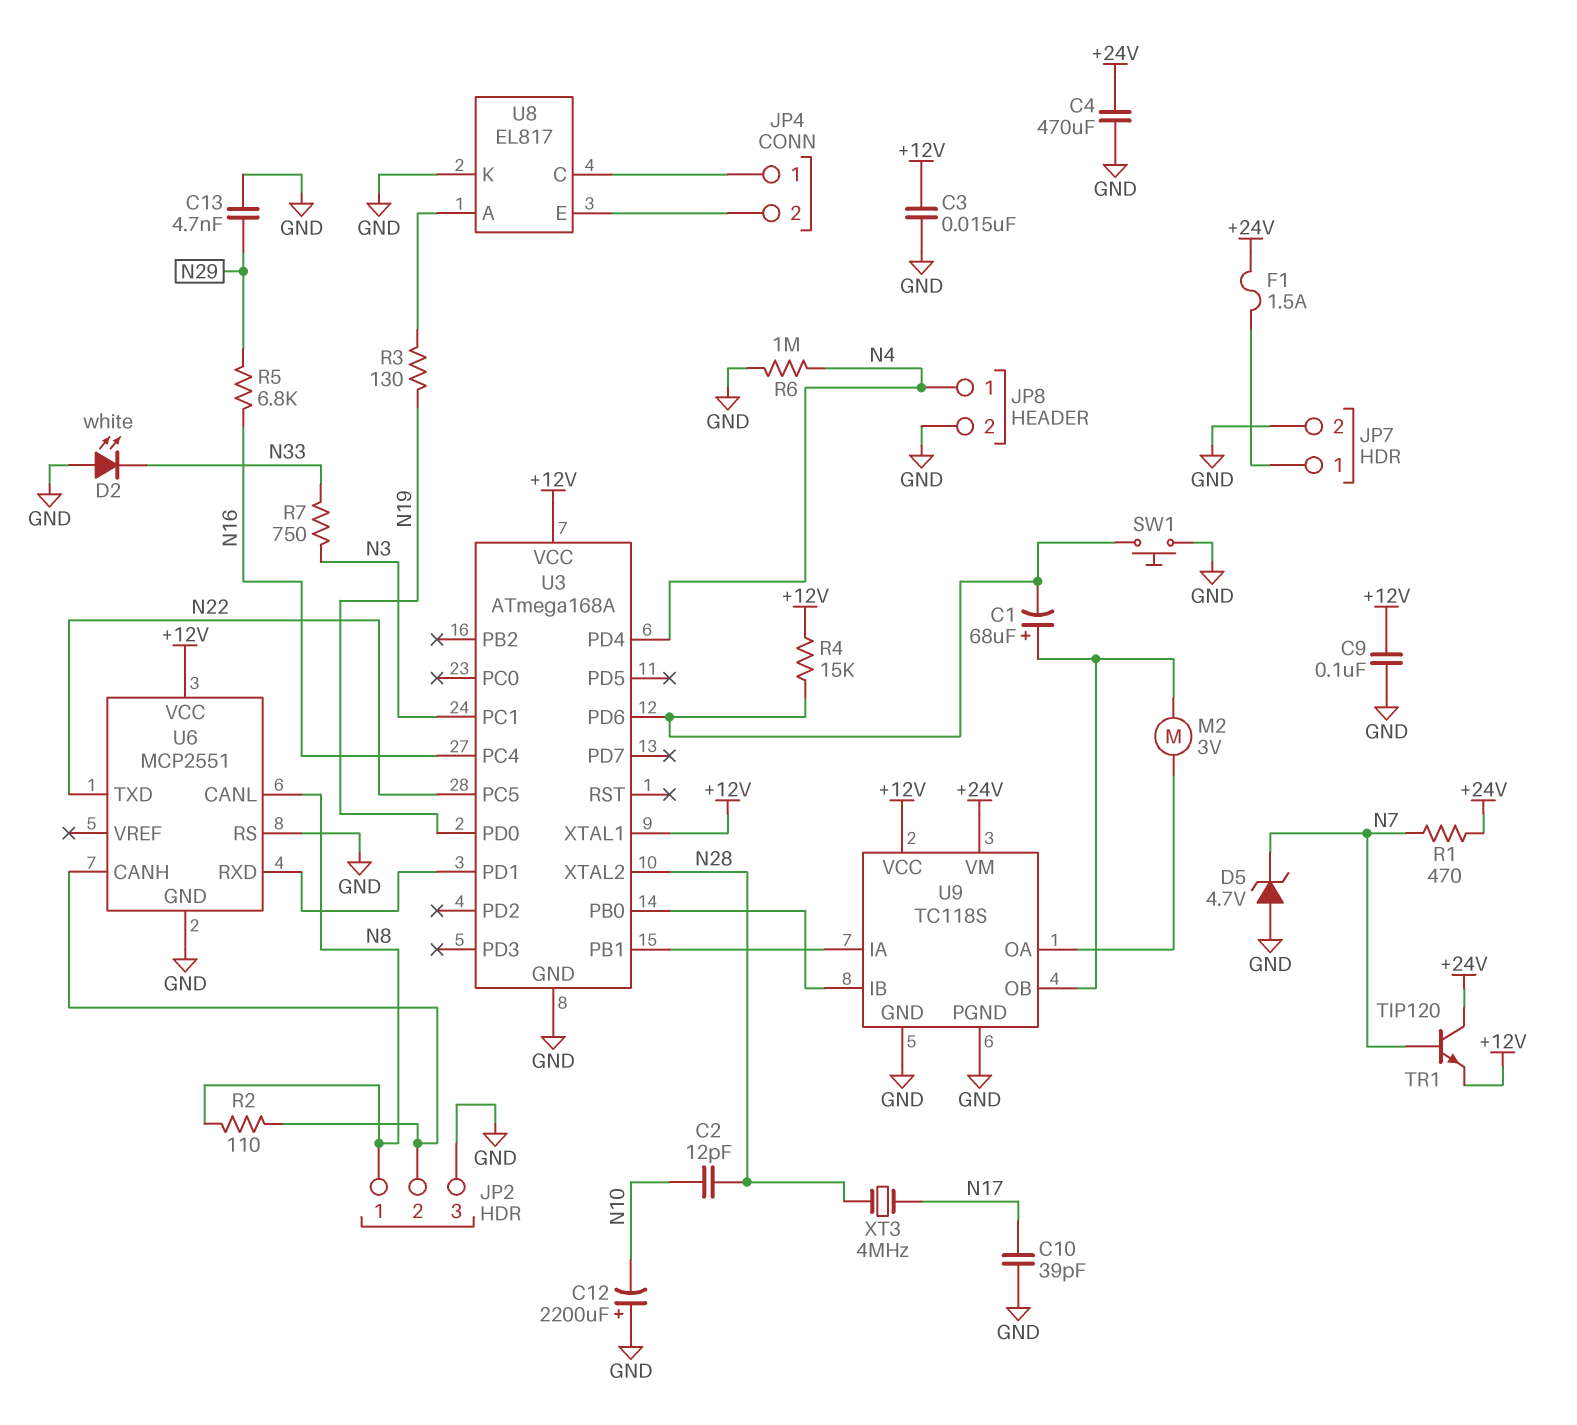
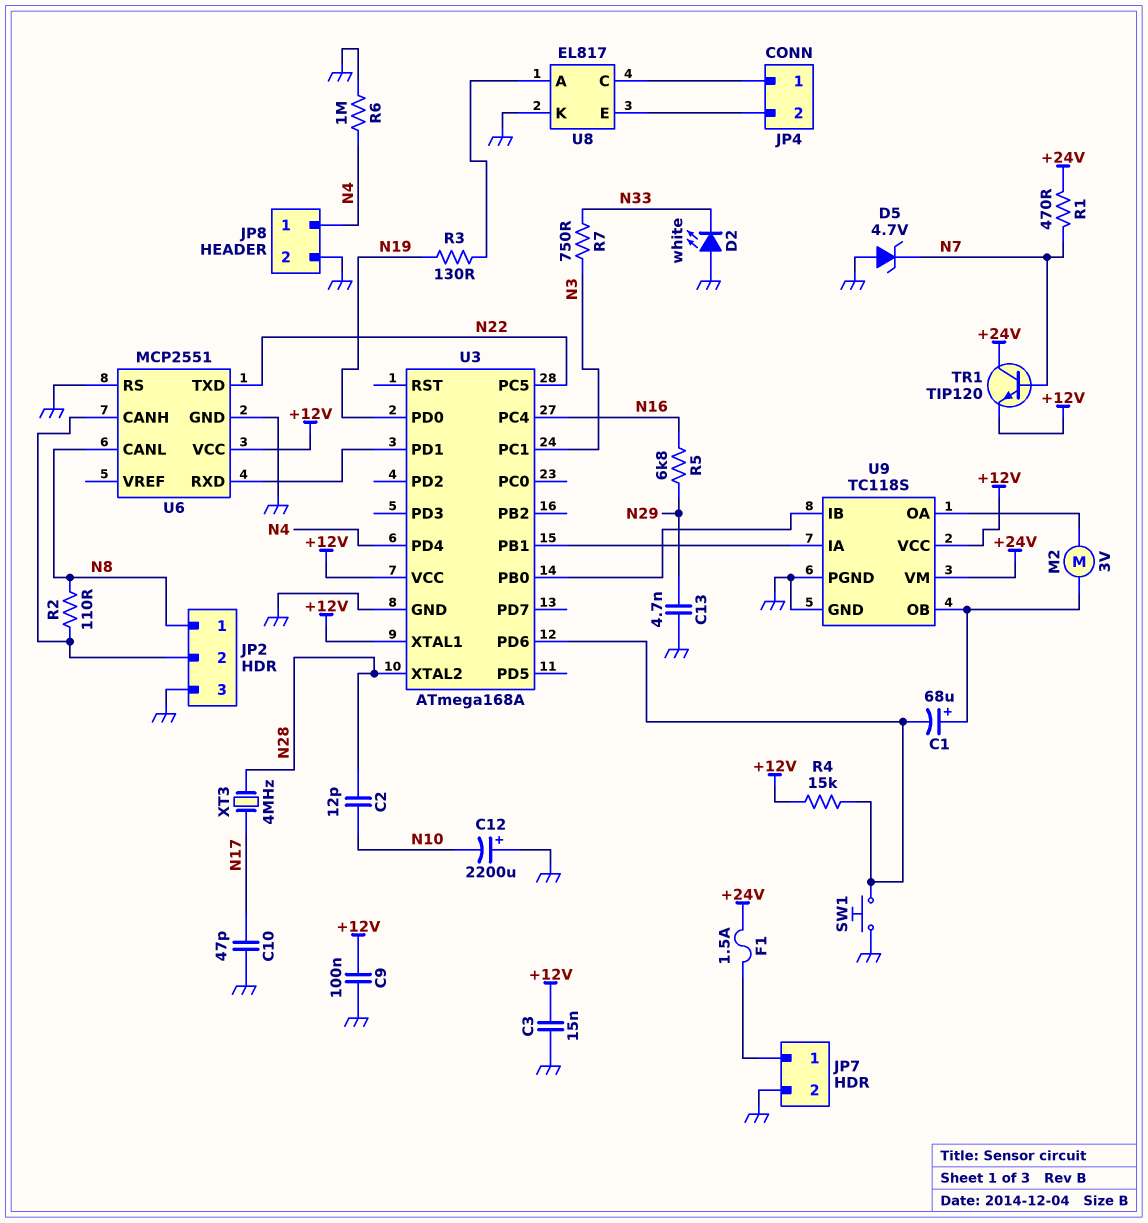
C4: 470uF (+24V, GND) -> none
C10: 39pF (GND, N17) -> 47pF (GND, N17)

